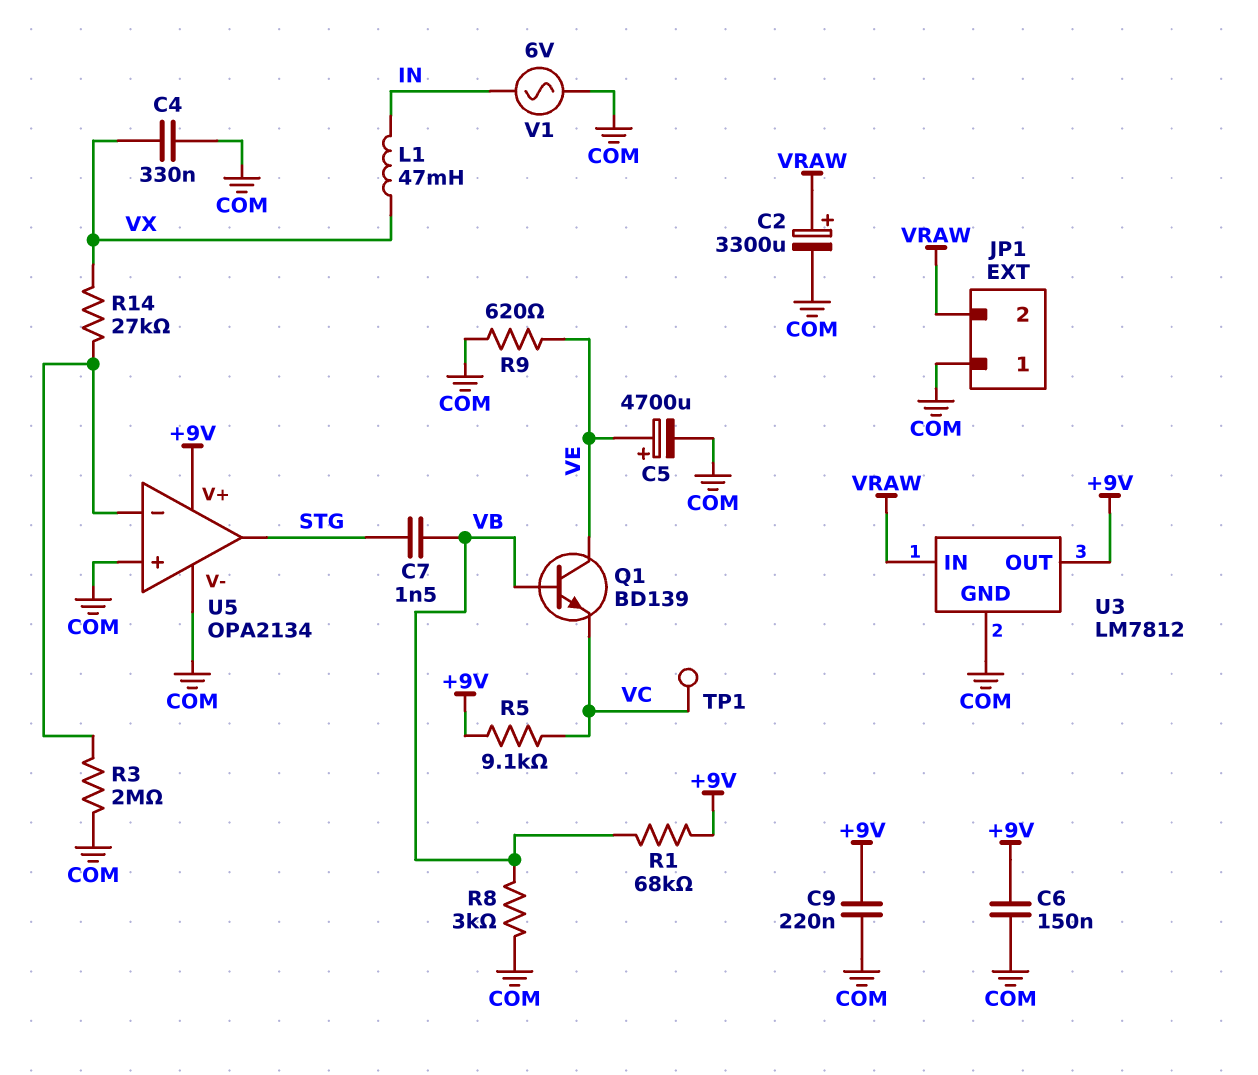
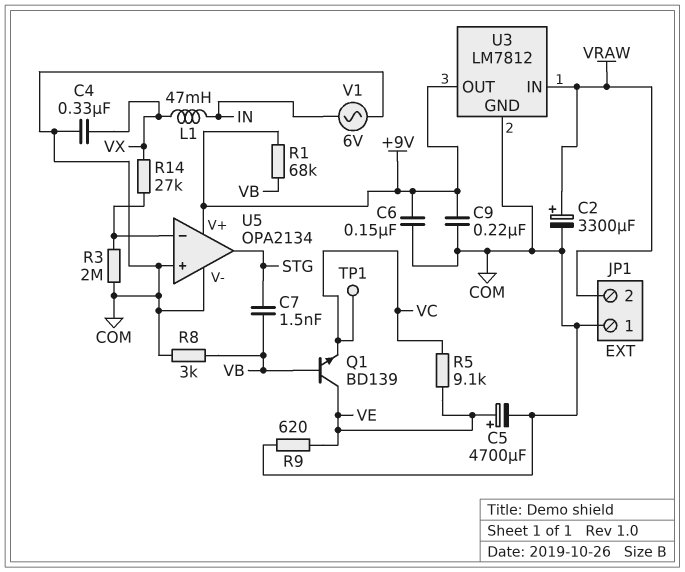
R5: 9.1k (+9V, VC) -> 9.1k (VC, VE)

